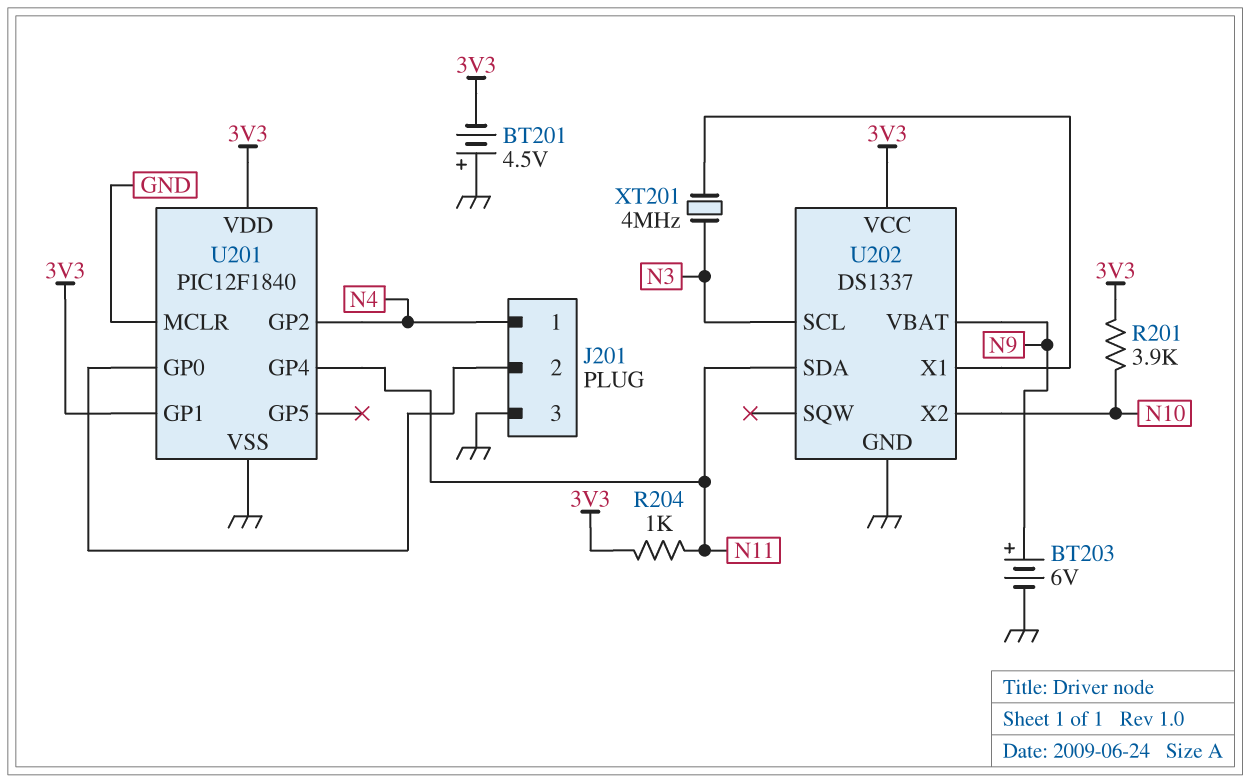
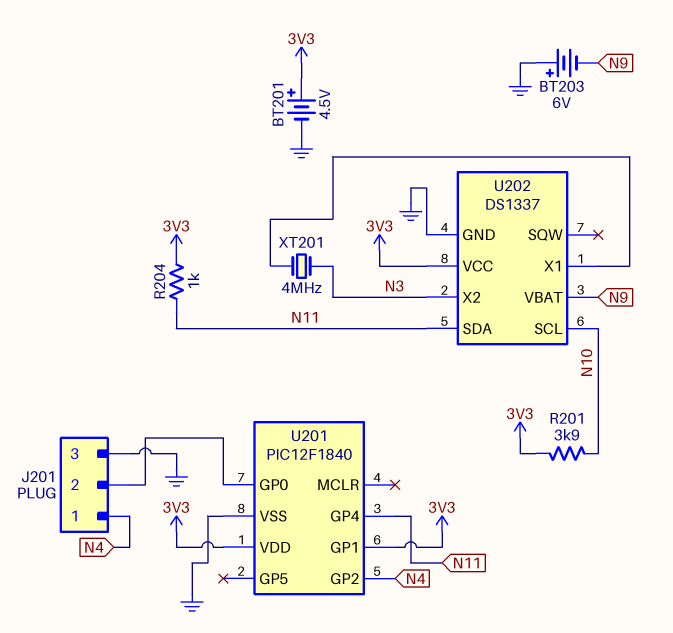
BT201: 4.5V (plus GND, minus 3V3) -> 4.5V (plus 3V3, minus GND)
BT203: 6V (plus N9, minus GND) -> 6V (plus GND, minus N9)
U201 pin MCLR: GND -> none
U202 pin SCL: N3 -> N10
U202 pin X2: N10 -> N3

